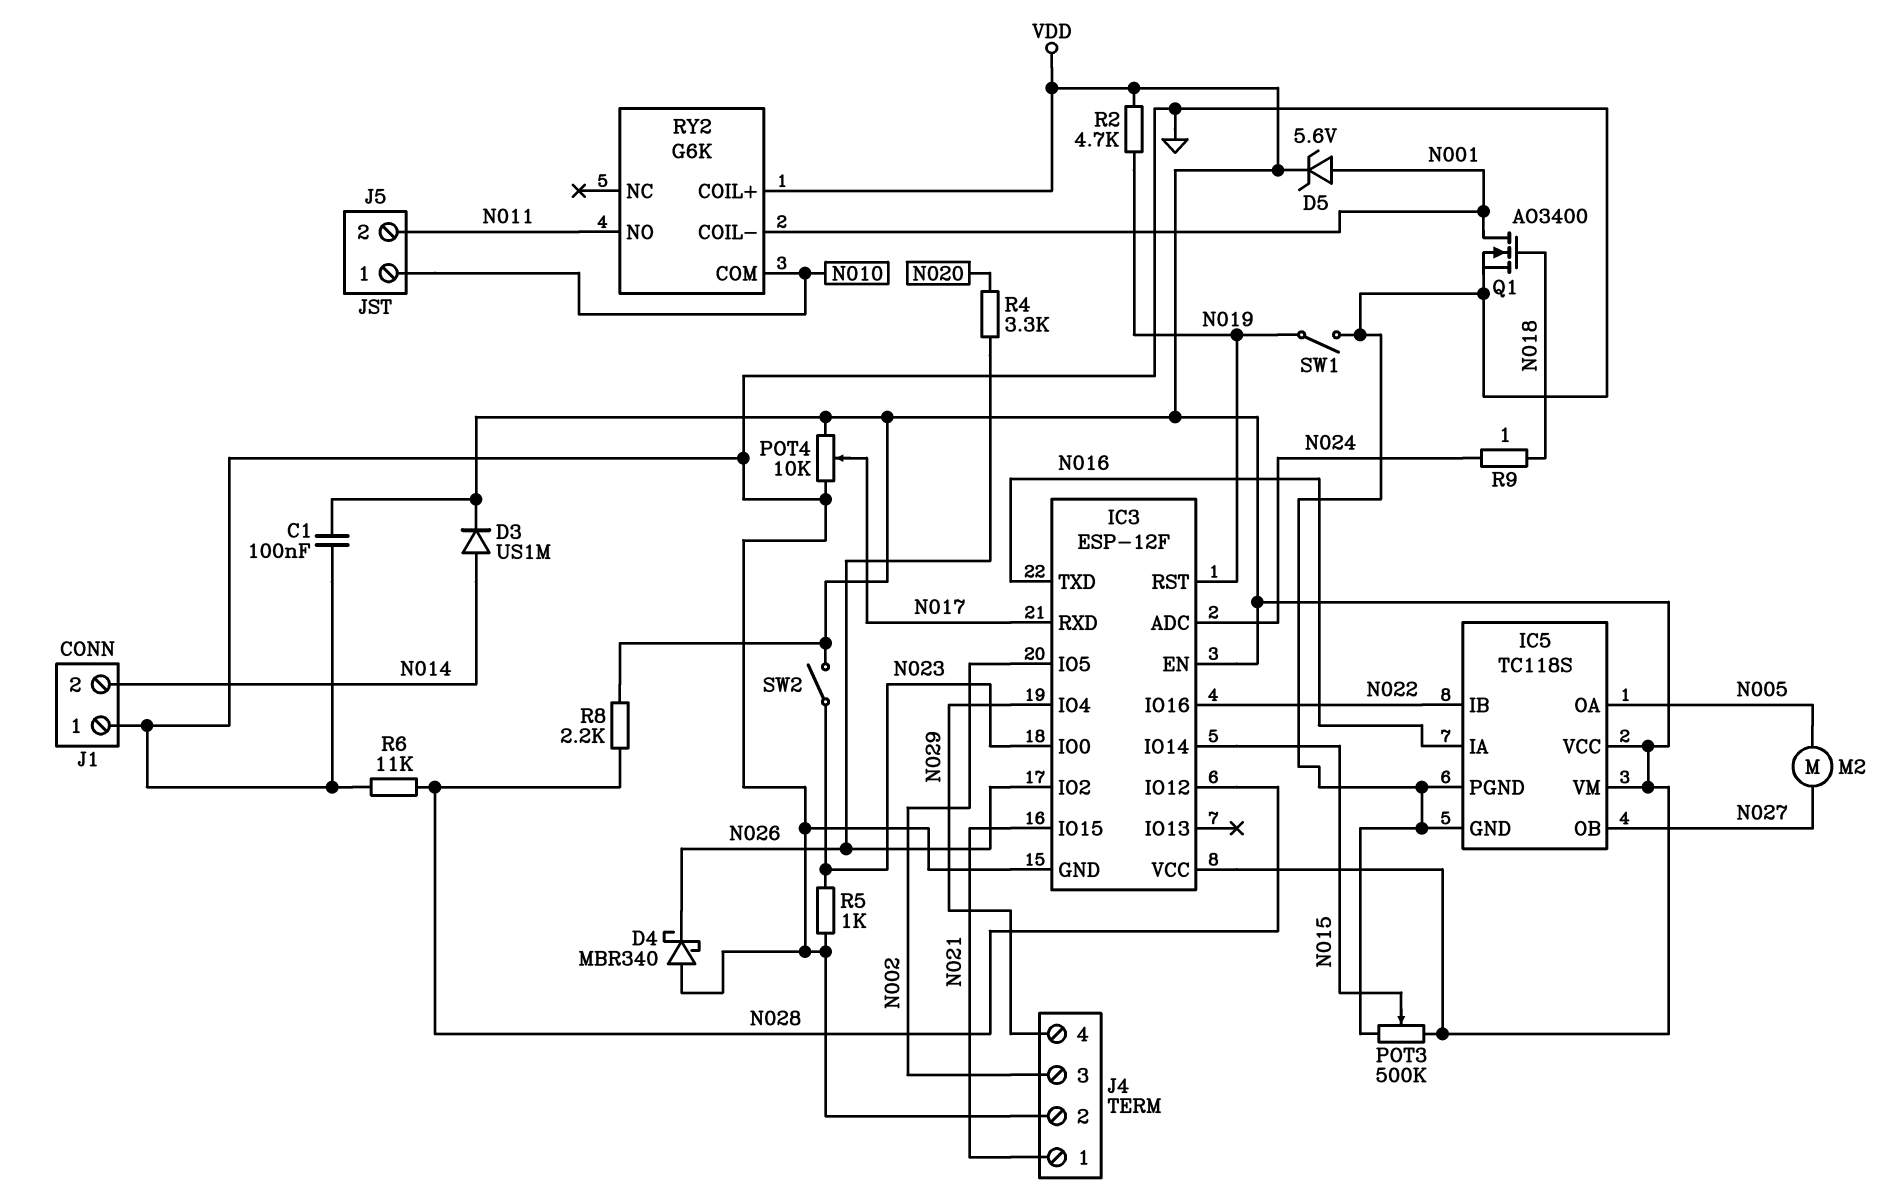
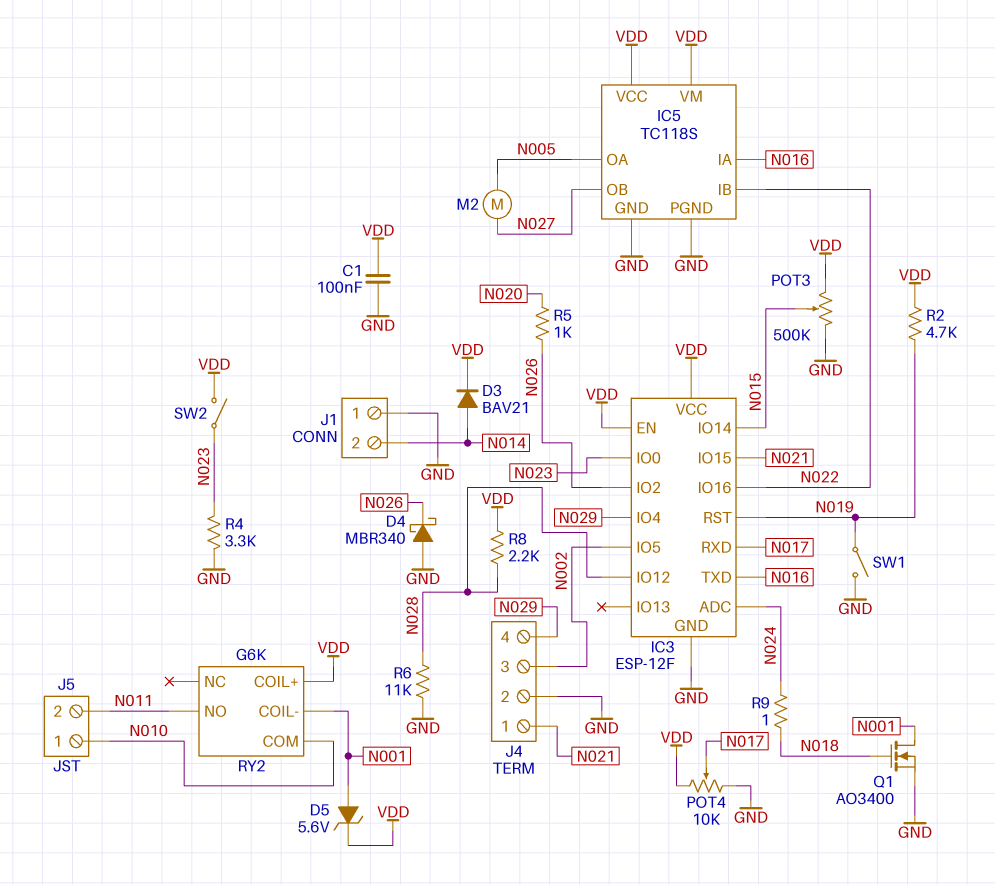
D3: diode US1M (A N014, K VDD) -> diode BAV21 (A N014, K VDD)
R4: 3.3k (N020, N026) -> 3.3k (GND, N023)
R5: 1k (GND, N023) -> 1k (N020, N026)

